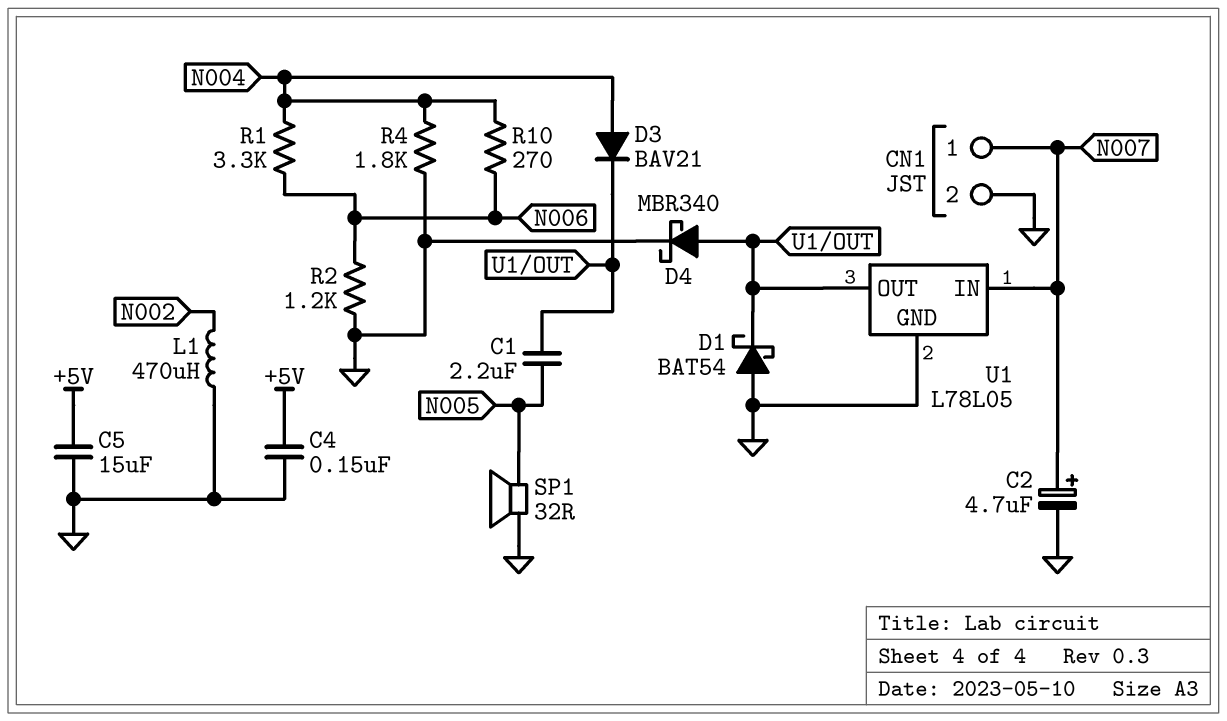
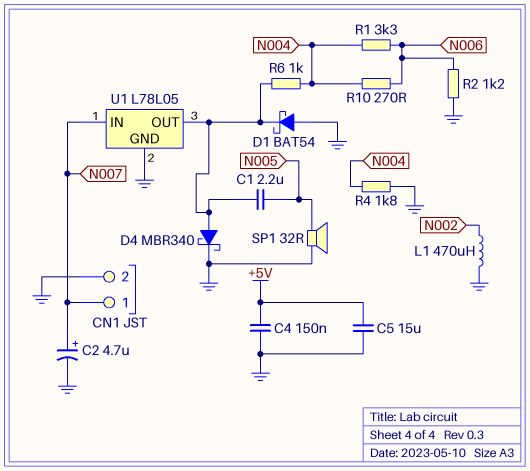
D3: diode BAV21 (A N004, K U1/OUT) -> none
R6: none -> 1k (N004, U1/OUT)

